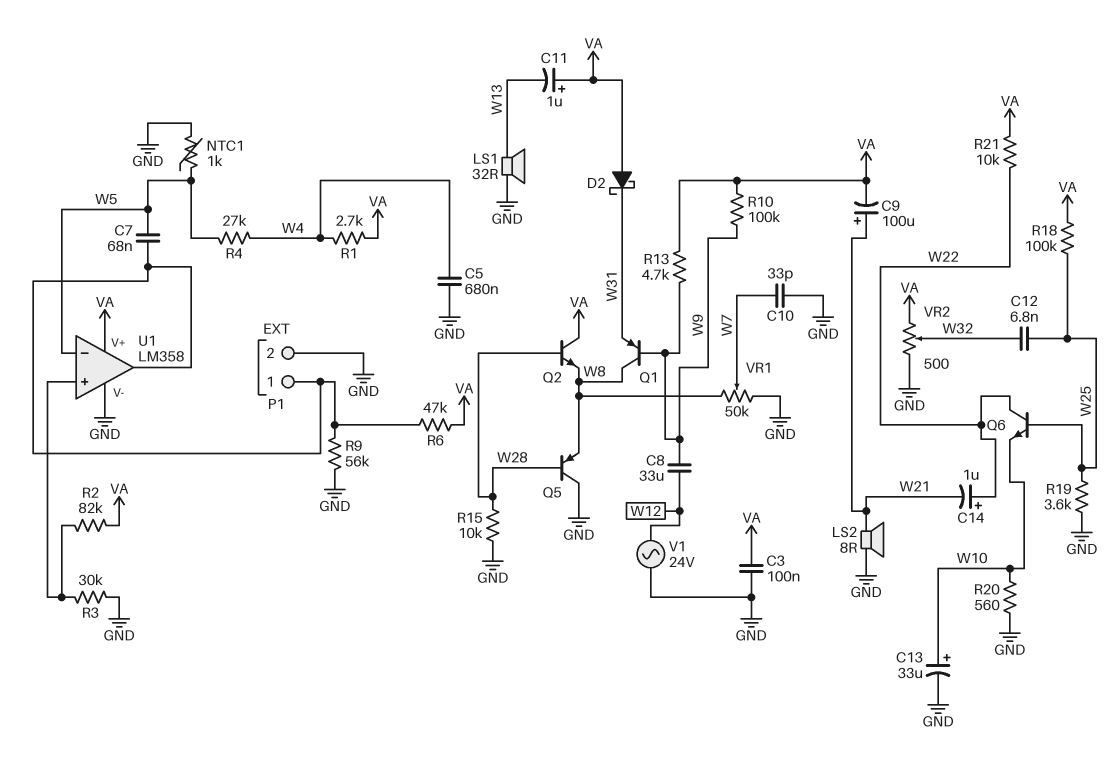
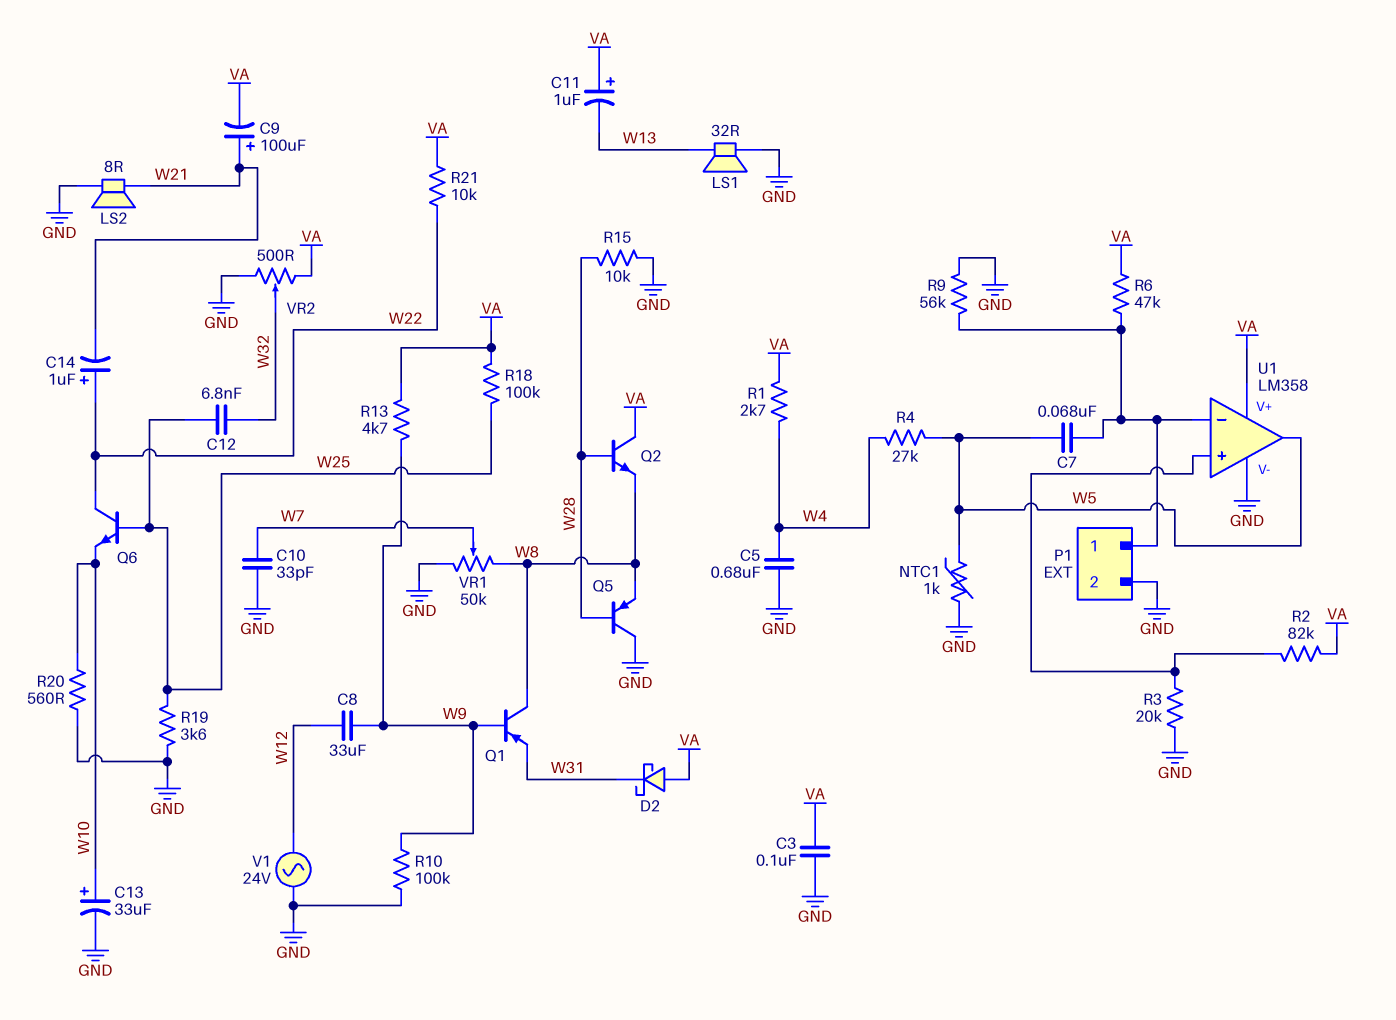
R3: 30k (GND, U1/in+) -> 20k (GND, U1/in+)
R10: 100k (VA, W9) -> 100k (GND, W9)
U1 pin in-: W5 -> P1/1
U1 pin out: P1/1 -> W5

